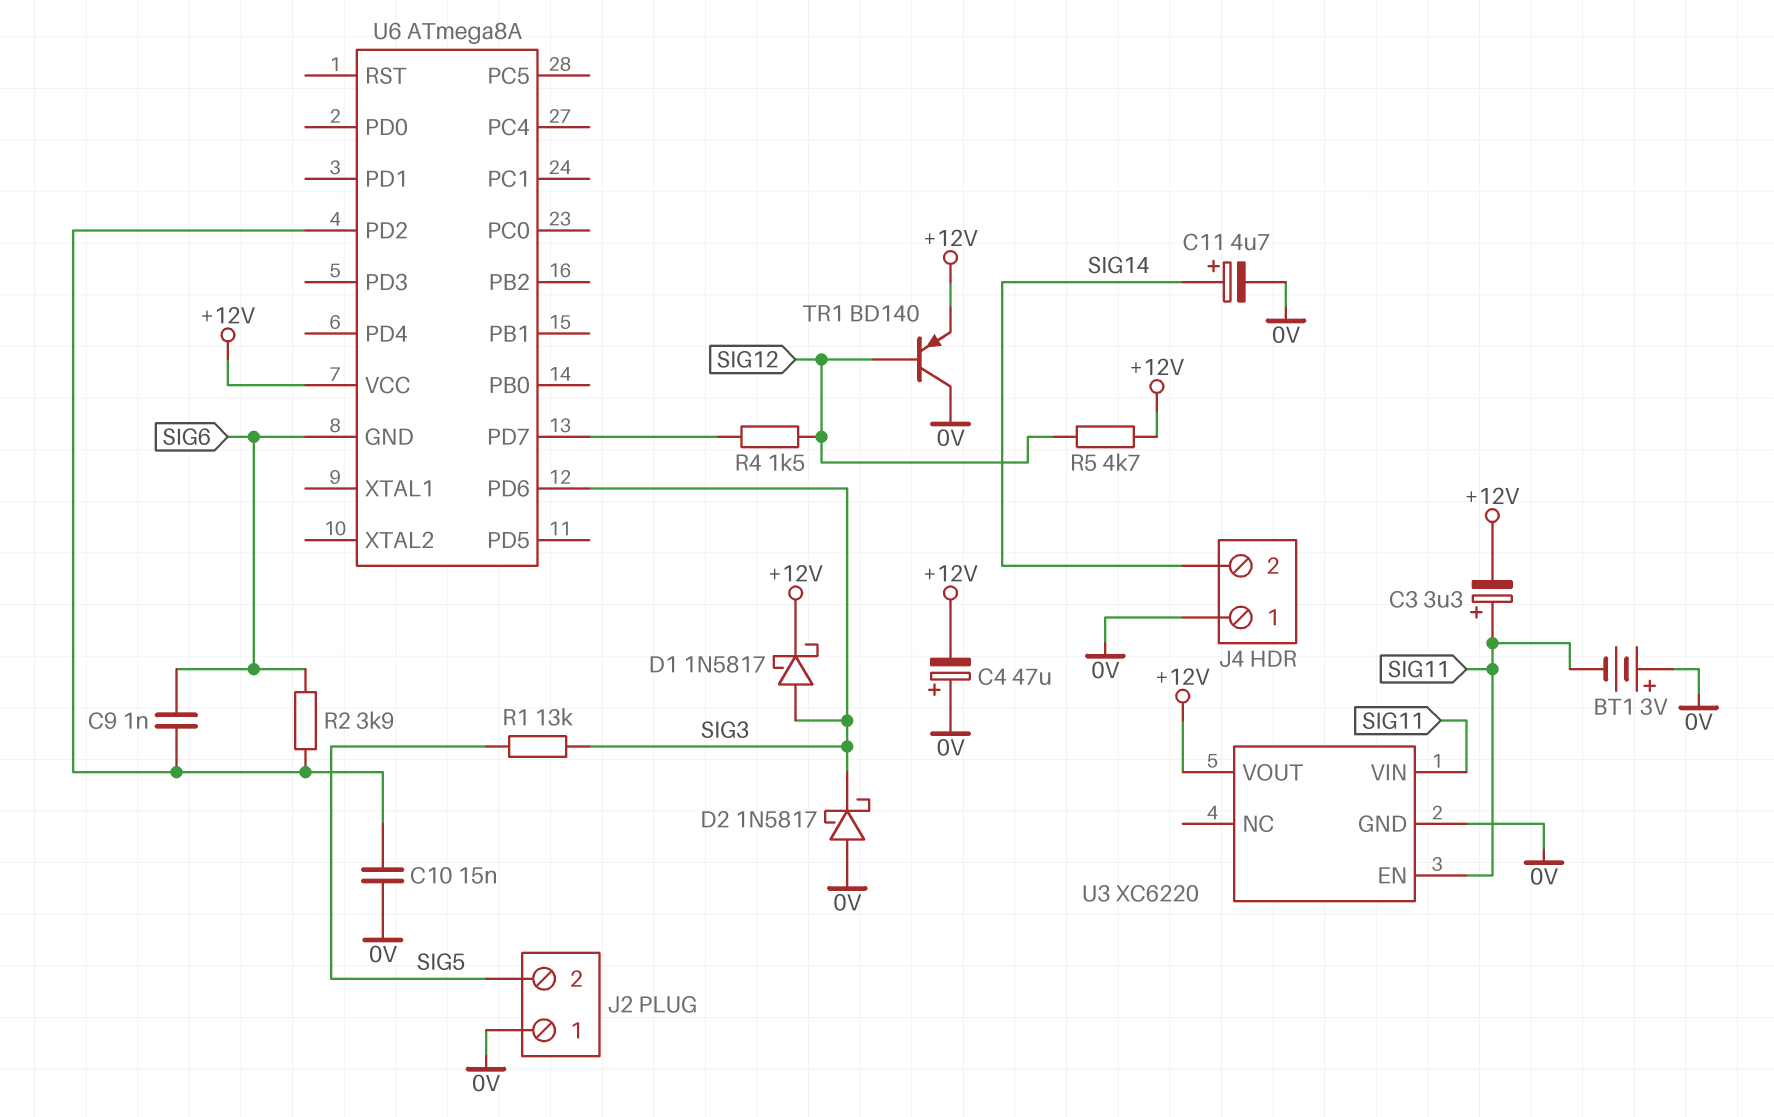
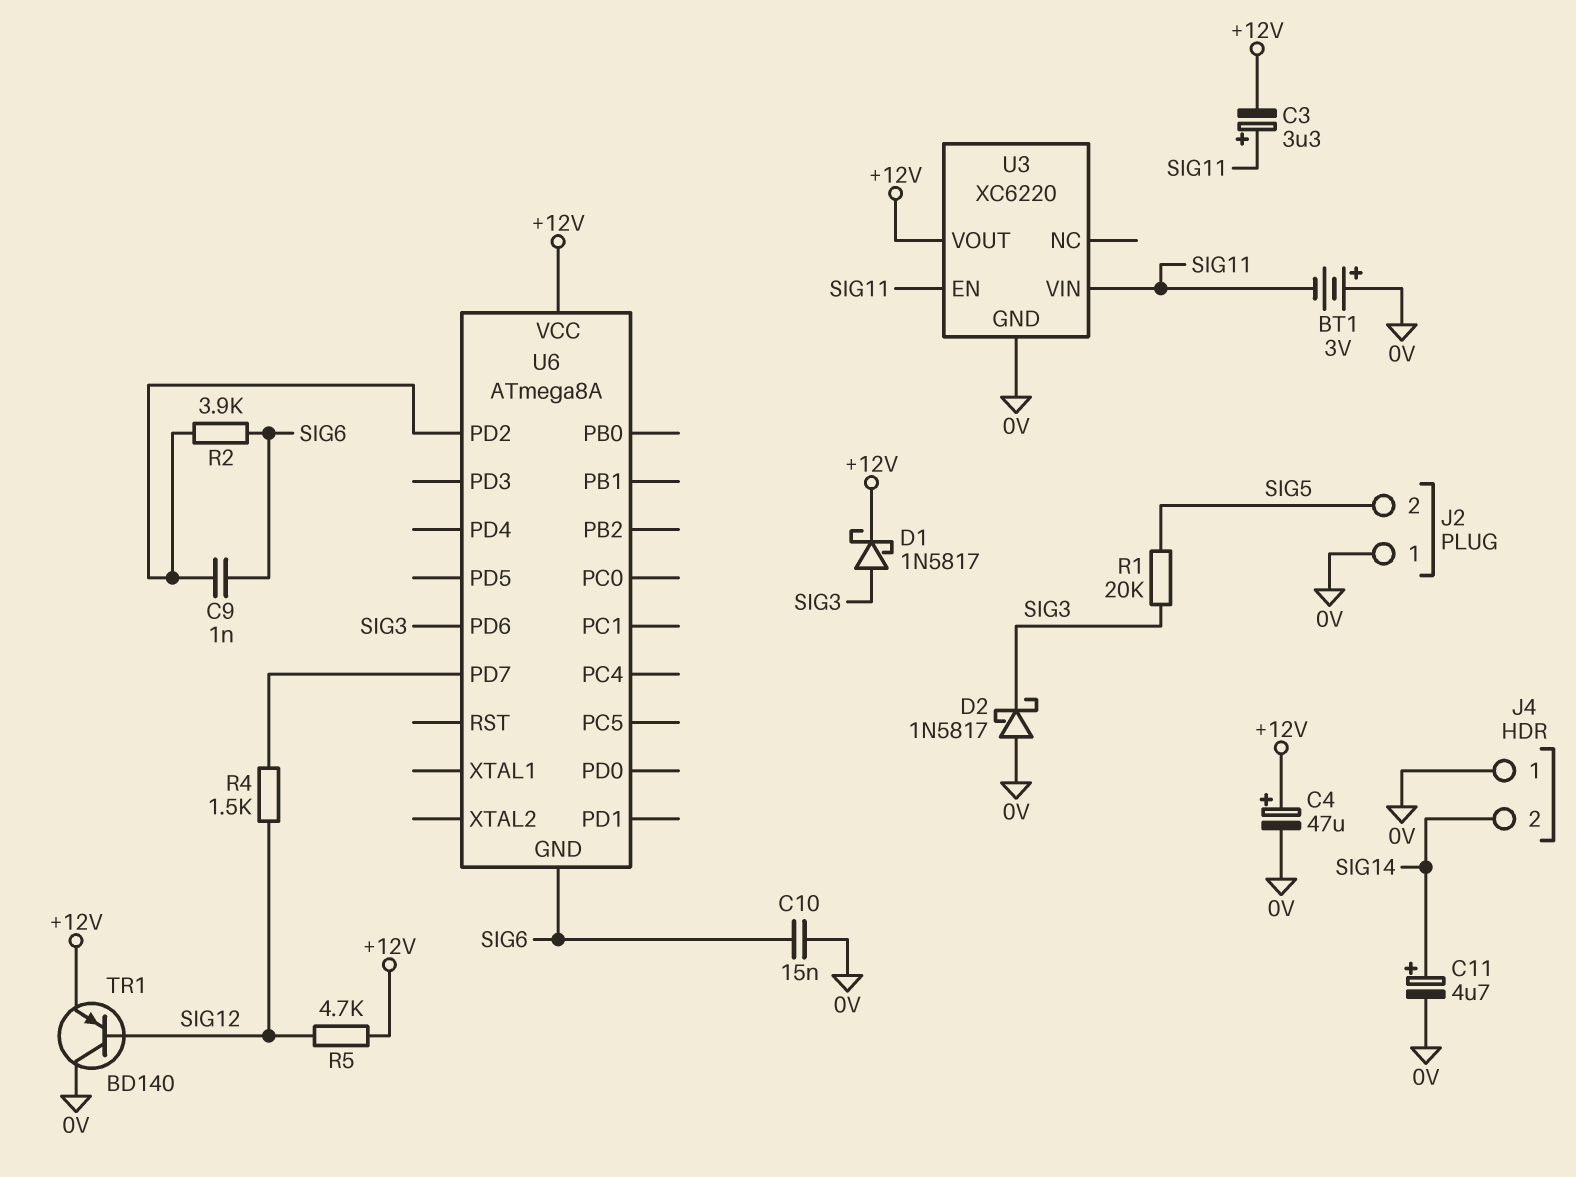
C4: 47uF (plus 0V, minus +12V) -> 47uF (plus +12V, minus 0V)
C10: 15nF (0V, U6/PD2) -> 15nF (0V, SIG6)
R1: 13k (SIG3, SIG5) -> 20k (SIG3, SIG5)

